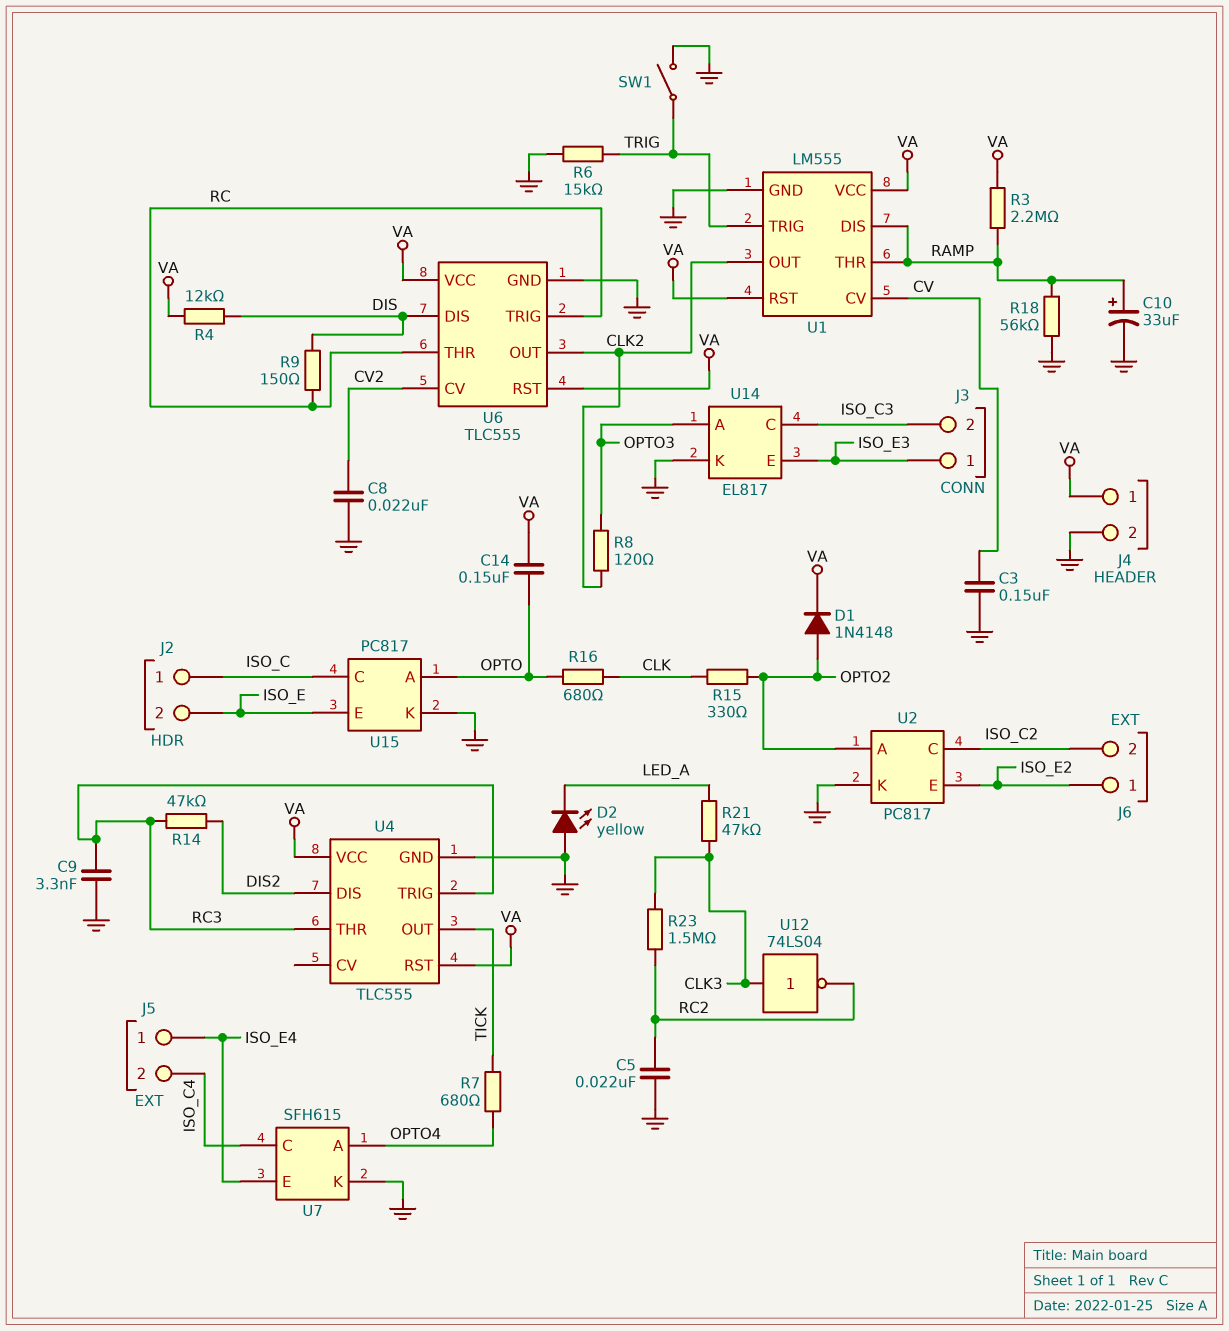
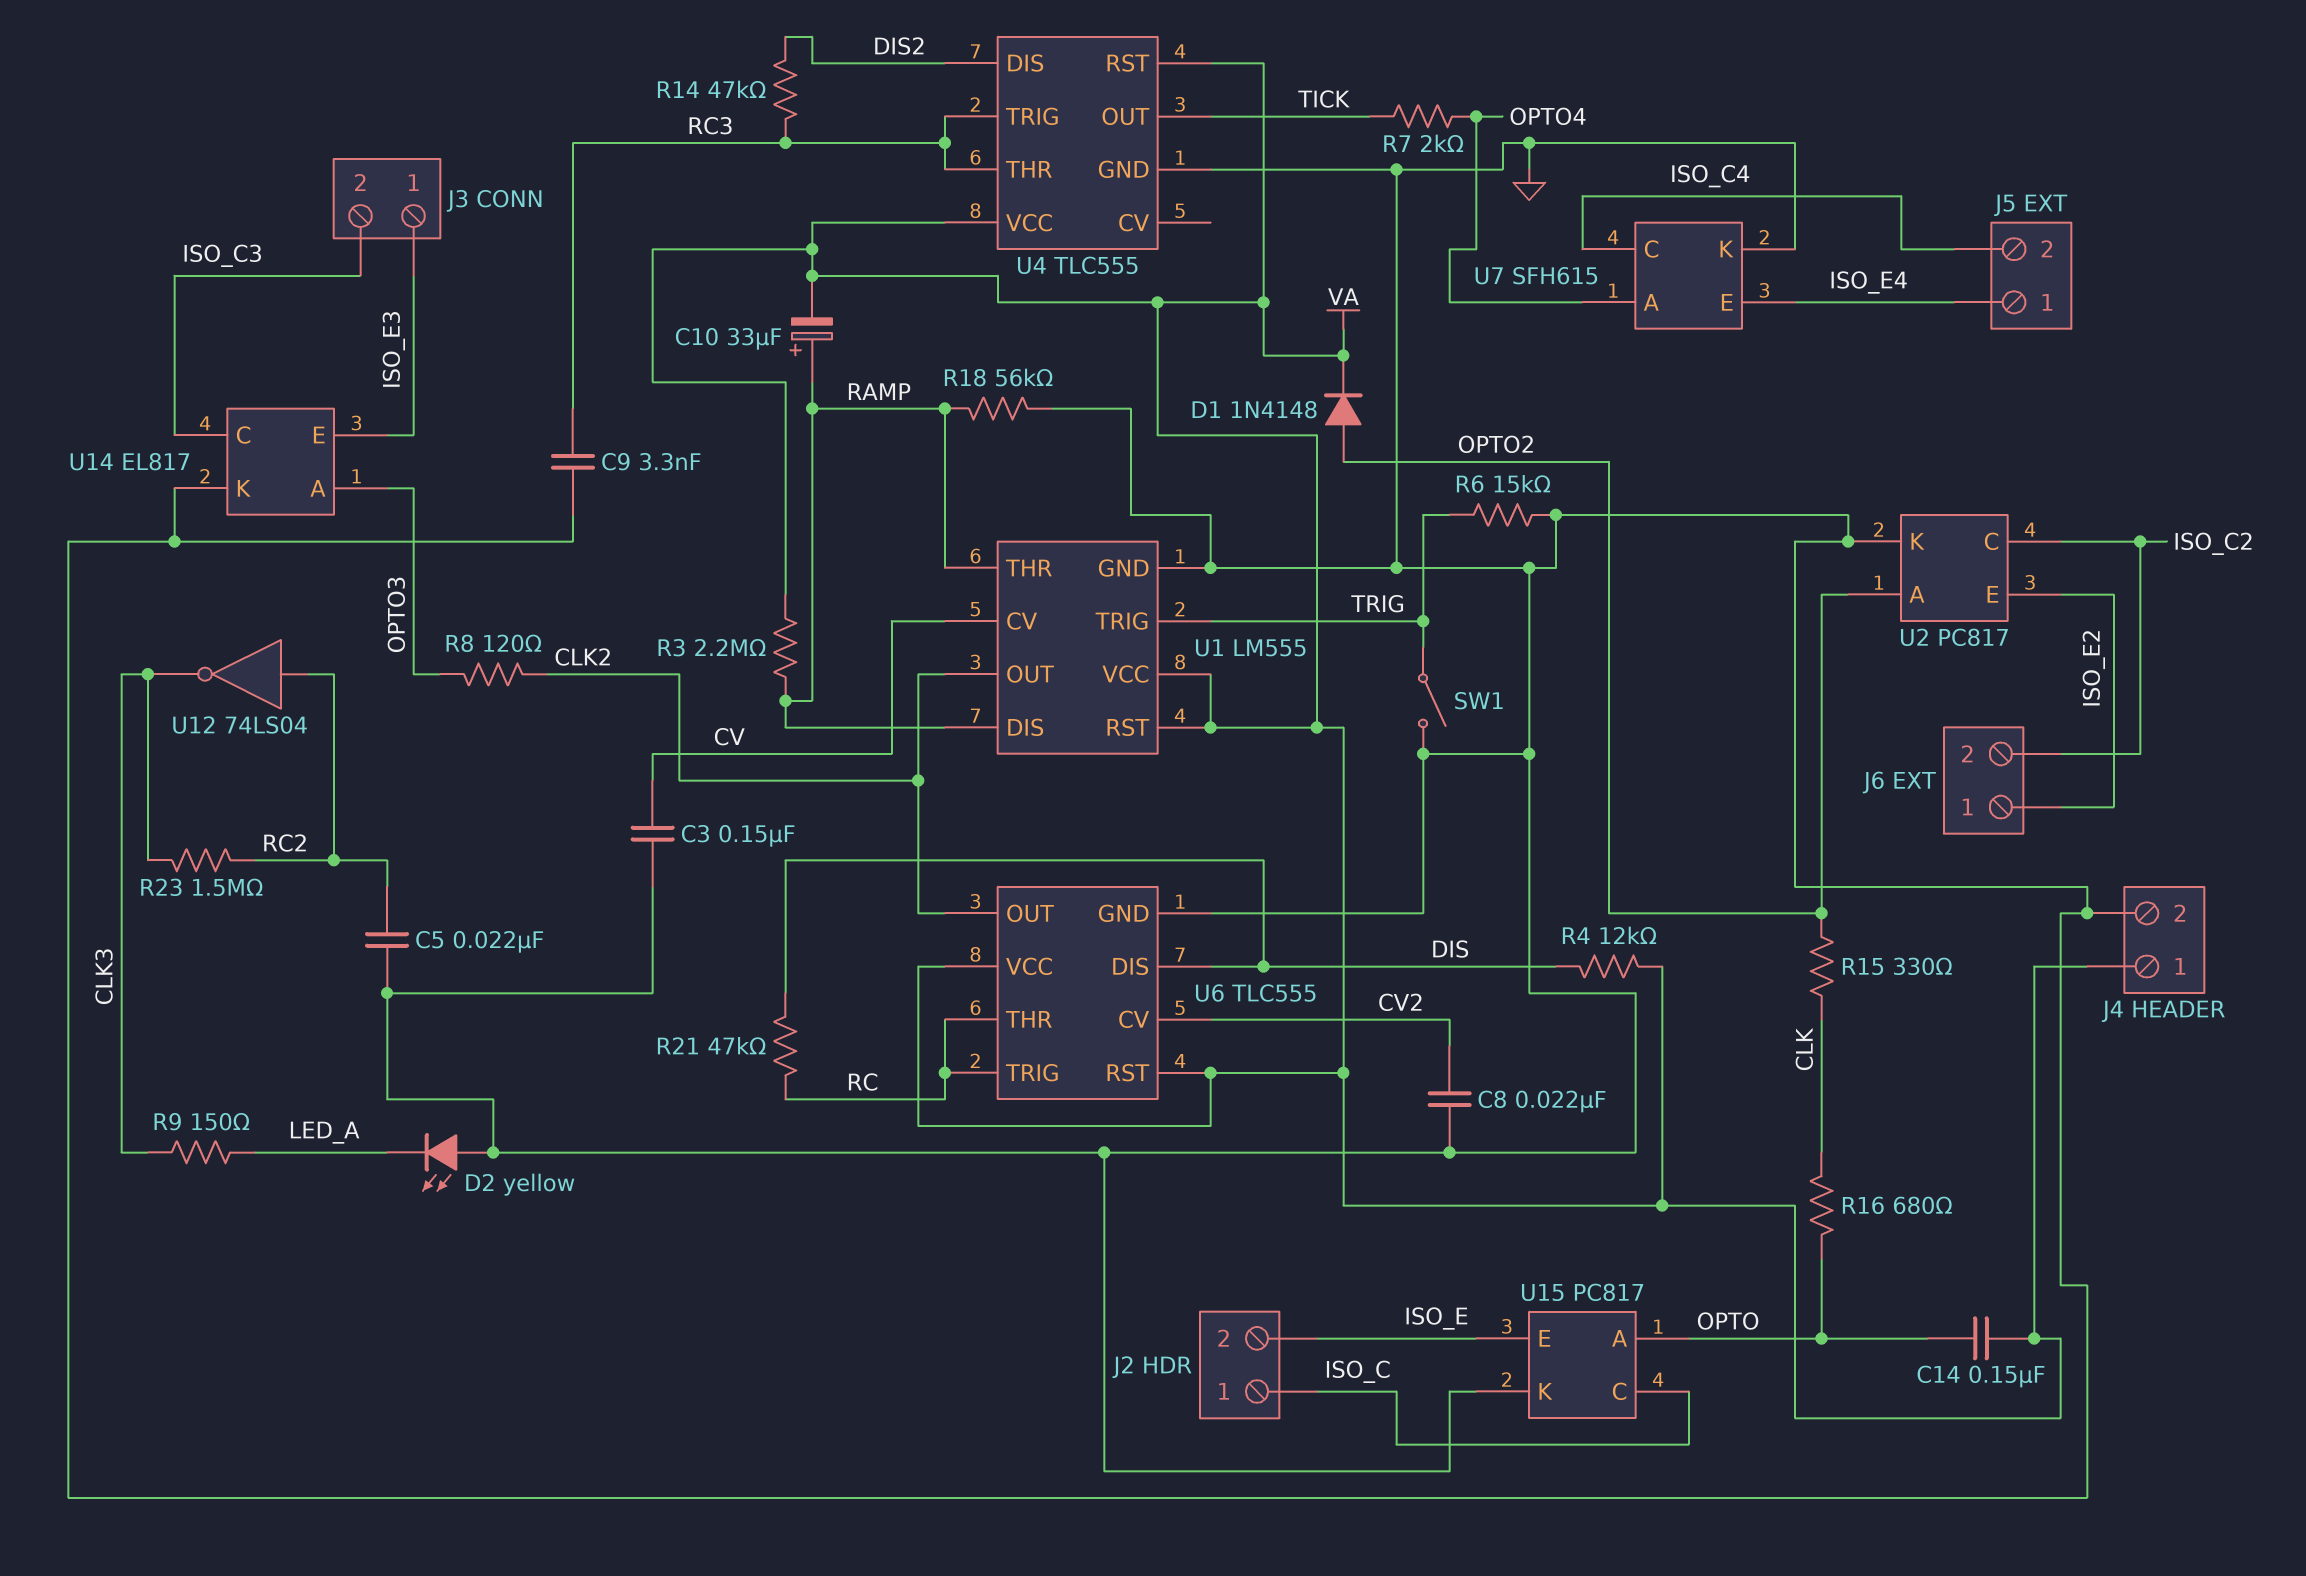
C10: 33uF (plus RAMP, minus GND) -> 33uF (plus RAMP, minus VA)
R7: 680 (OPTO4, TICK) -> 2k (OPTO4, TICK)
R9: 150 (DIS, RC) -> 150 (CLK3, LED_A)
R21: 47k (CLK3, LED_A) -> 47k (DIS, RC)
U12: NOT 74LS04 (in CLK3, out RC2) -> NOT 74LS04 (in RC2, out CLK3)

